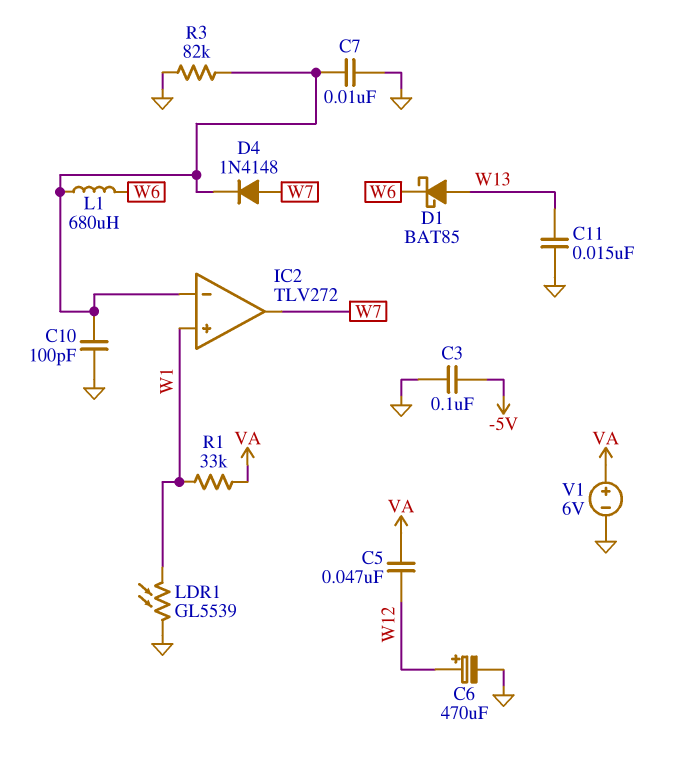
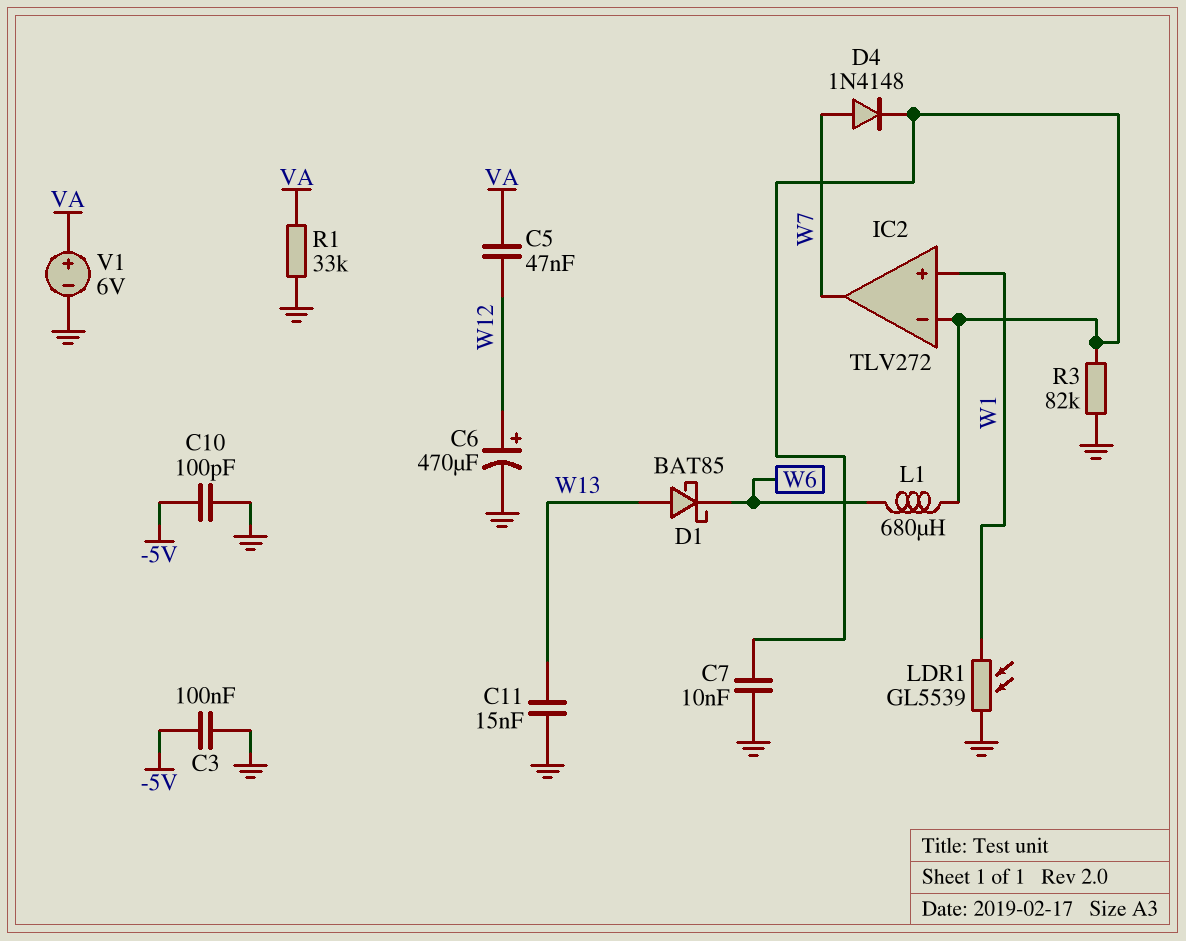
C10: 100pF (GND, IC2/in-) -> 100pF (-5V, GND)
R1: 33k (VA, W1) -> 33k (GND, VA)

